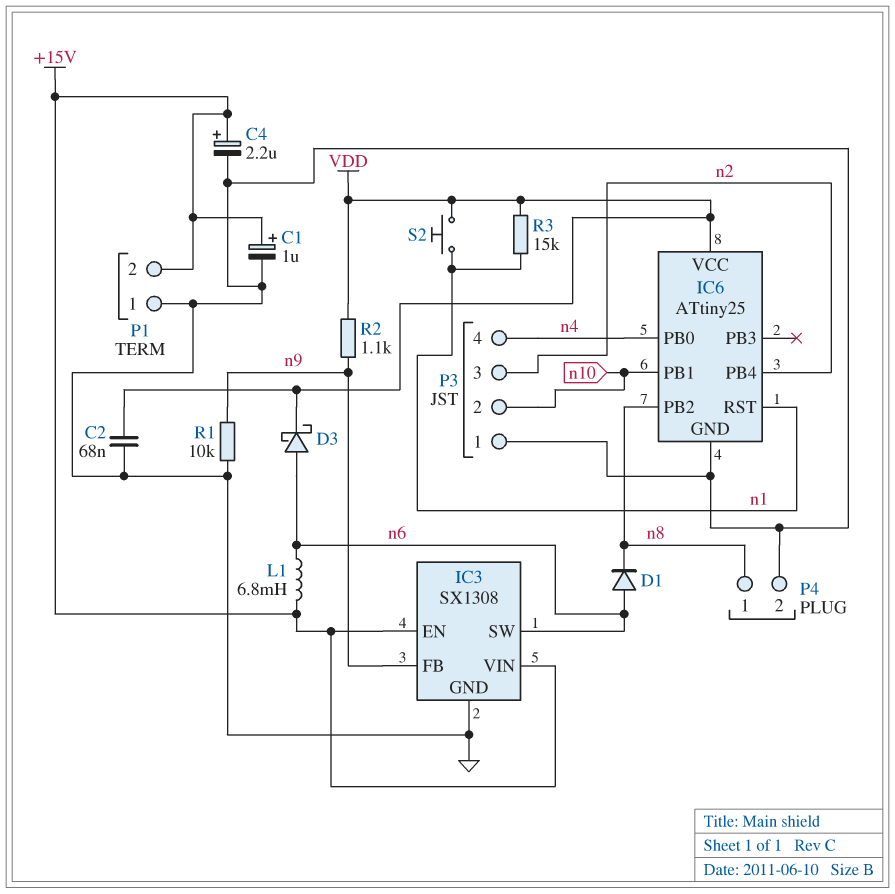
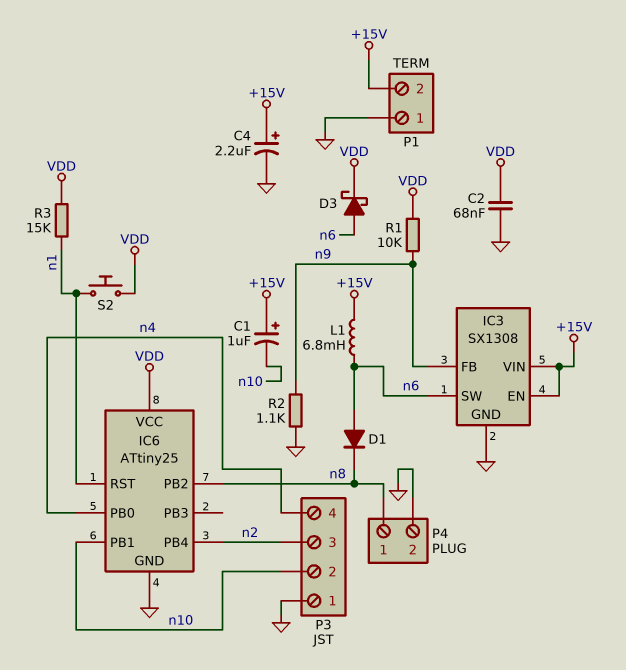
C1: 1uF (plus +15V, minus GND) -> 1uF (plus +15V, minus n10)
R1: 10k (GND, n9) -> 10k (VDD, n9)
R2: 1.1k (VDD, n9) -> 1.1k (GND, n9)

